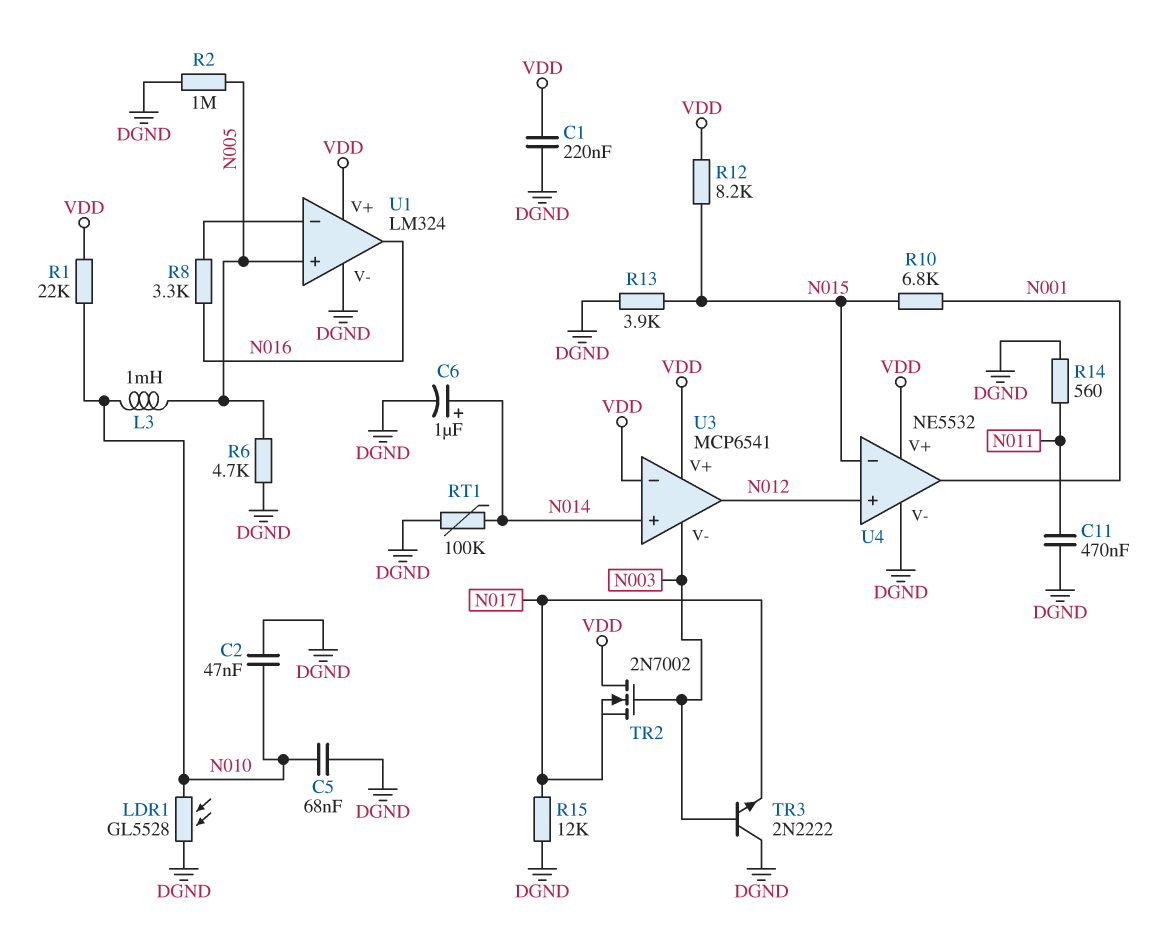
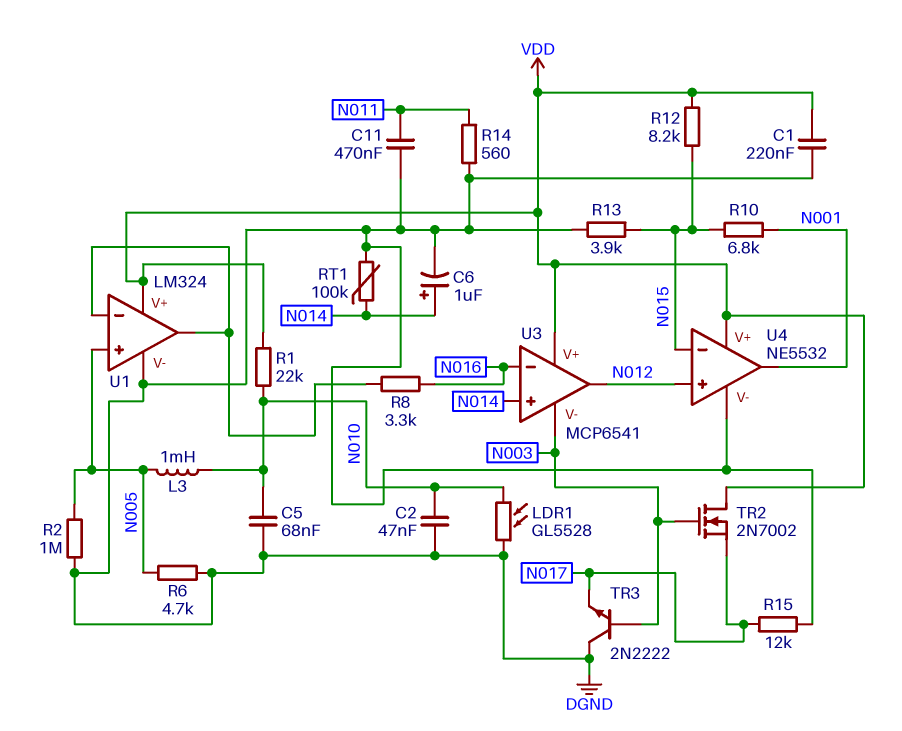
U1 pin out: N016 -> U1/in-
U3 pin in-: VDD -> N016

